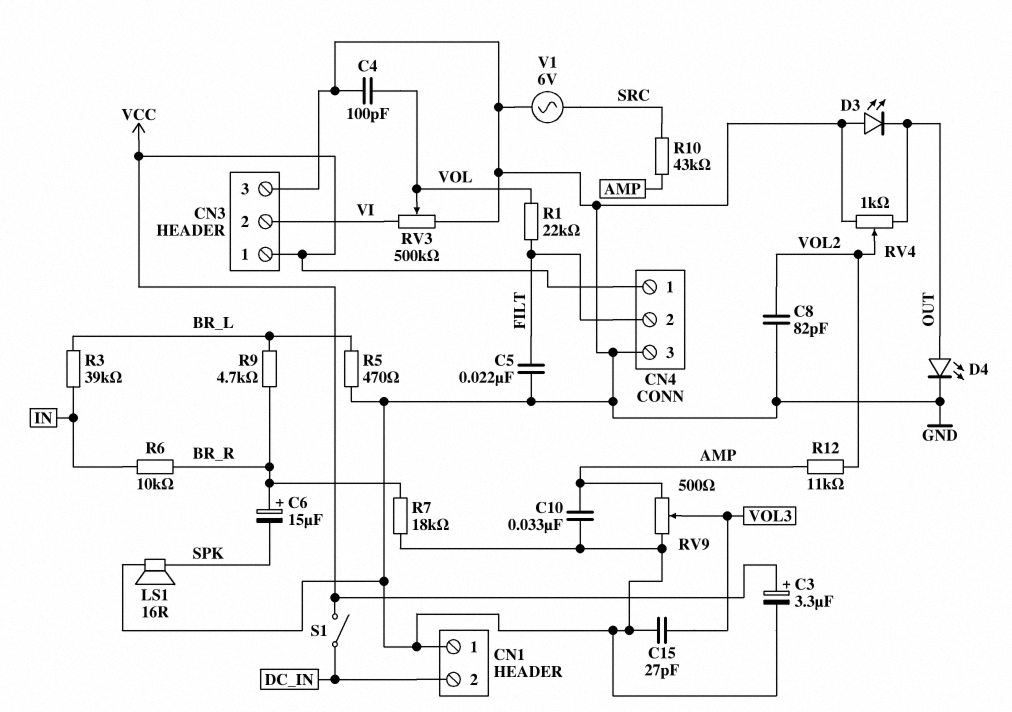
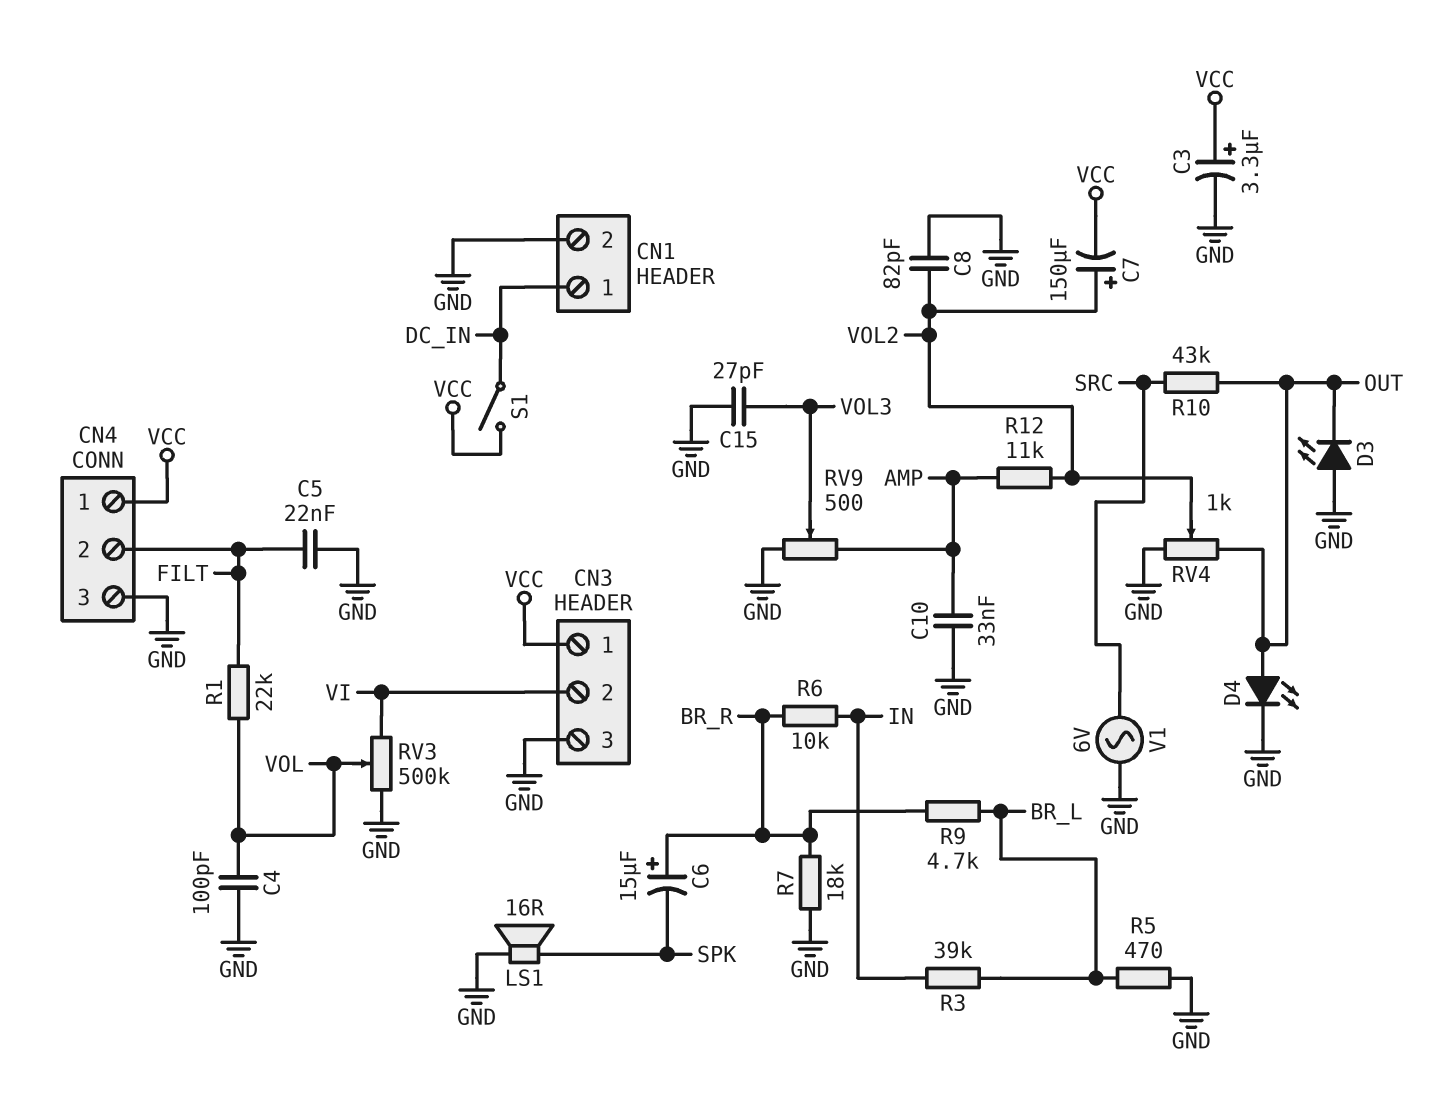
C7: none -> 150uF (plus VOL2, minus VCC)
CN1 pin 1: GND -> DC_IN
CN1 pin 2: DC_IN -> GND
R10: 43k (AMP, SRC) -> 43k (OUT, SRC)

